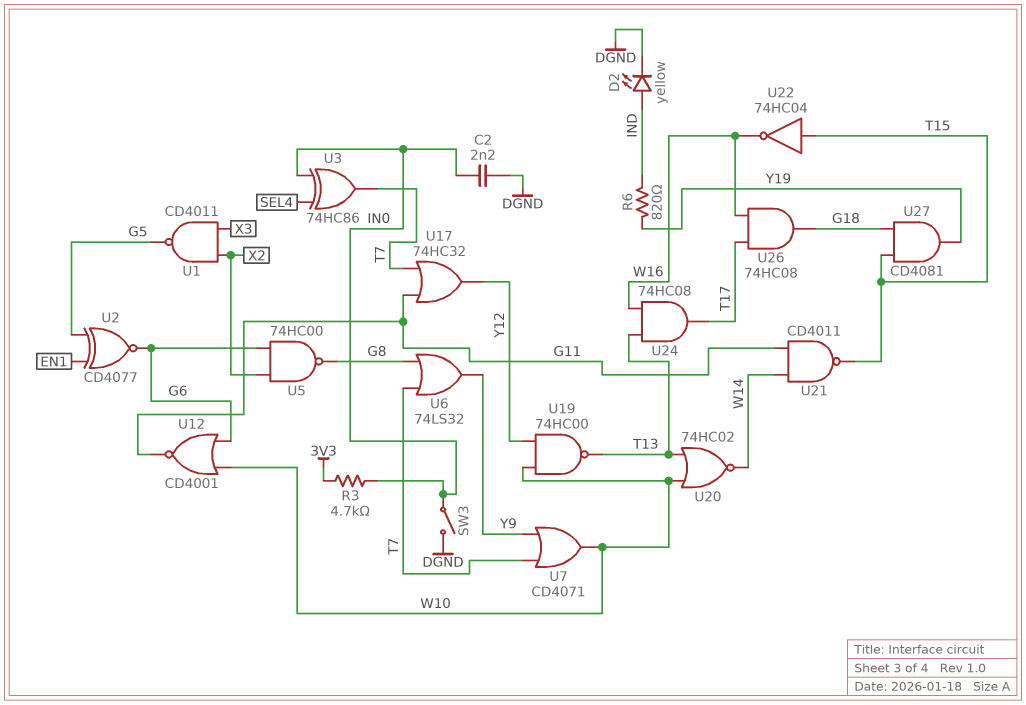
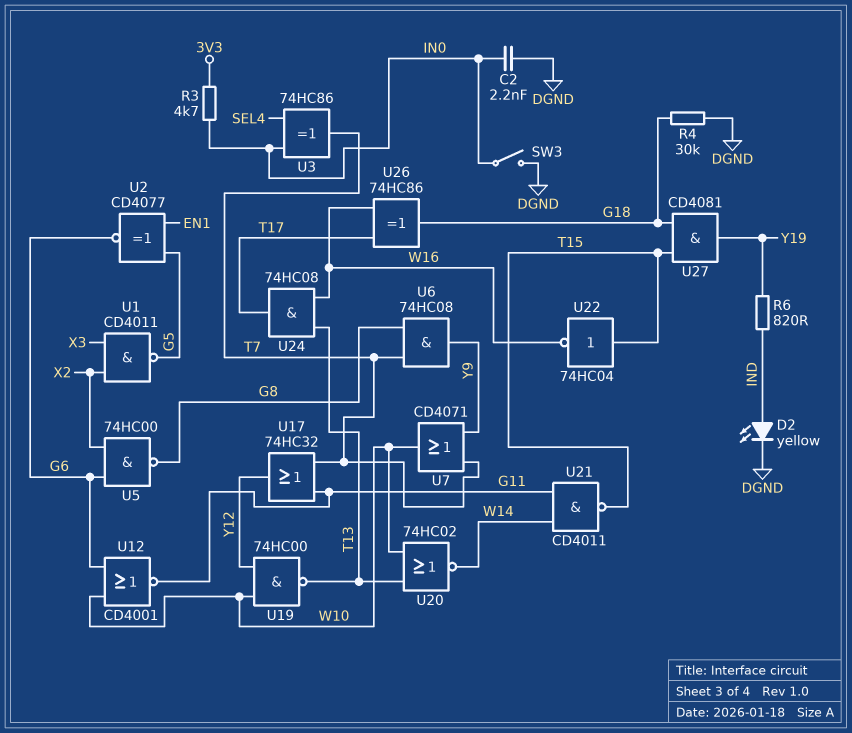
R4: none -> 30k (DGND, G18)
U6: OR 74LS32 (in G8, in T7, out Y9) -> AND 74HC08 (in G8, in T7, out Y9)
U26: AND 74HC08 (in T17, in W16, out G18) -> XOR 74HC86 (in T17, in W16, out G18)

